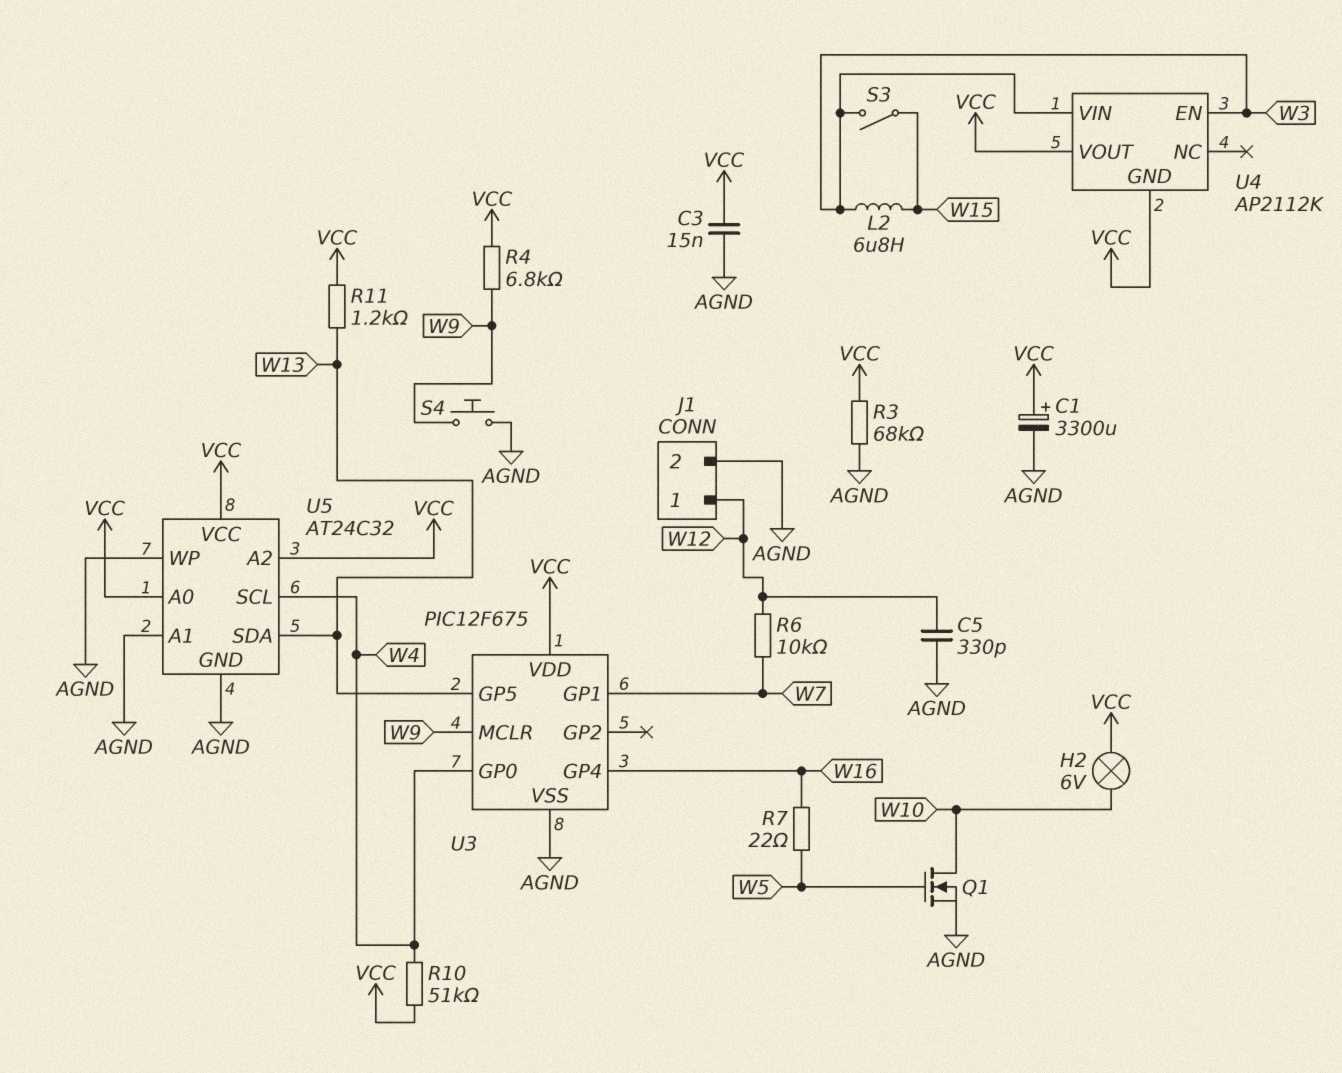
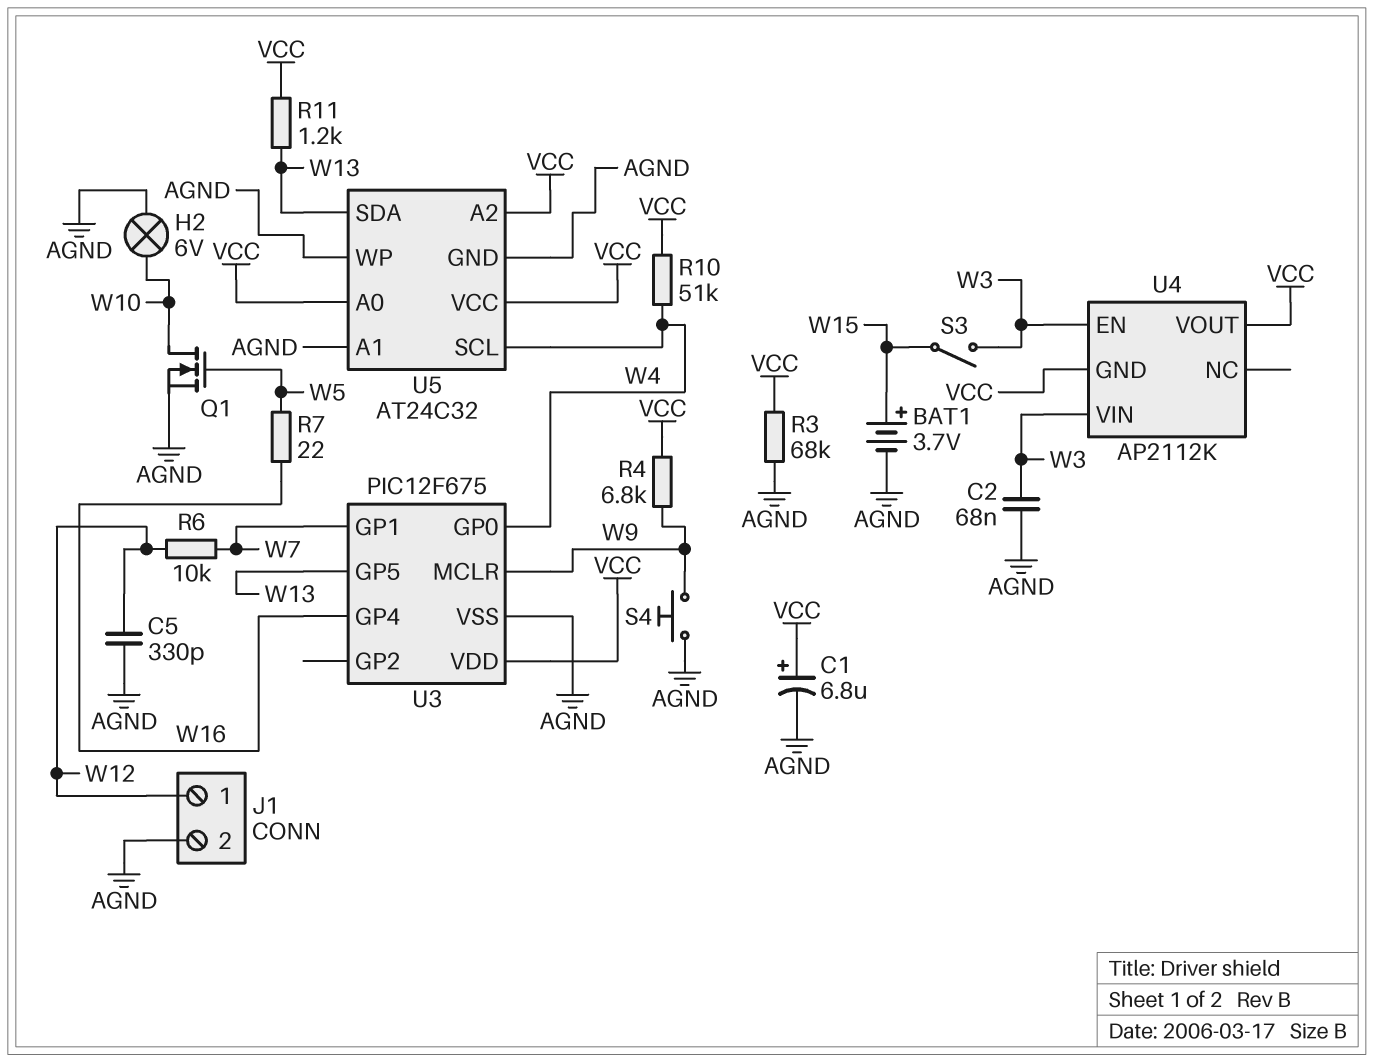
BAT1: none -> 3.7V (plus W15, minus AGND)
C1: 3300uF (plus VCC, minus AGND) -> 6.8uF (plus VCC, minus AGND)
C2: none -> 68nF (AGND, W3)
C3: 15nF (AGND, VCC) -> none
H2: lamp 6V (VCC, W10) -> lamp 6V (AGND, W10)
L2: 6.8uH (W3, W15) -> none

